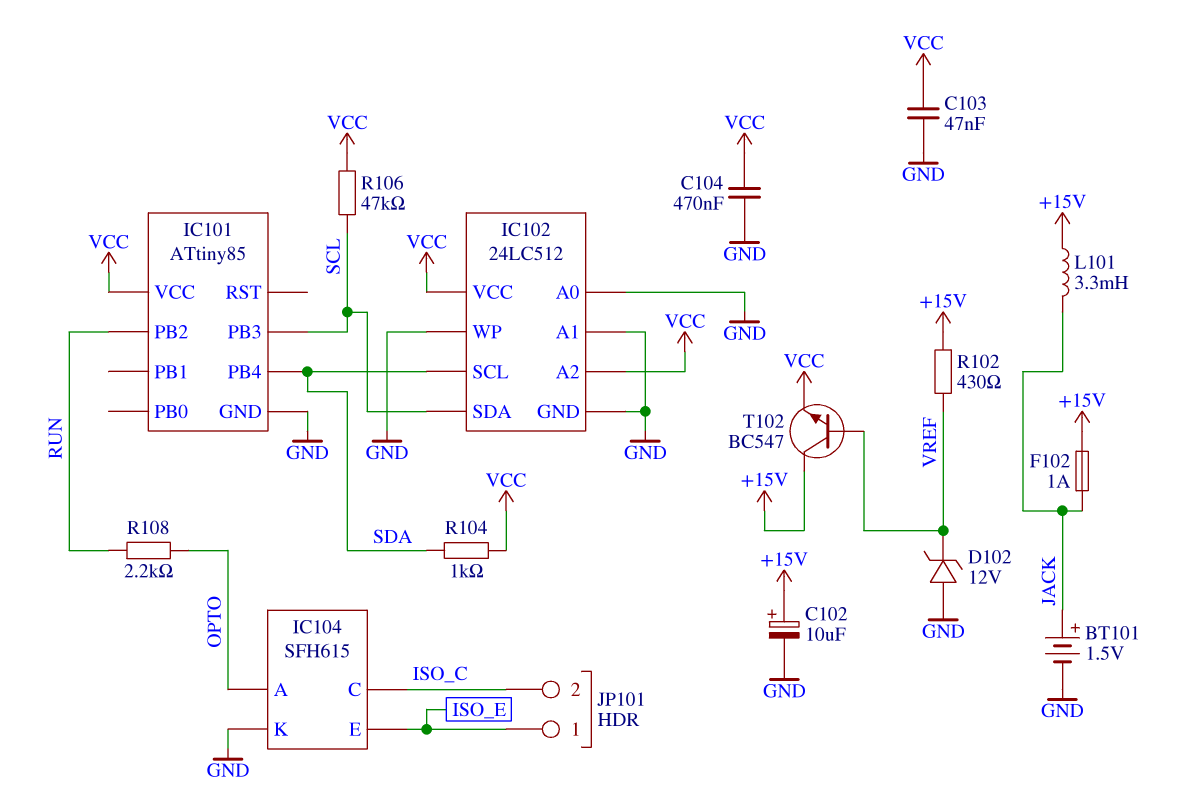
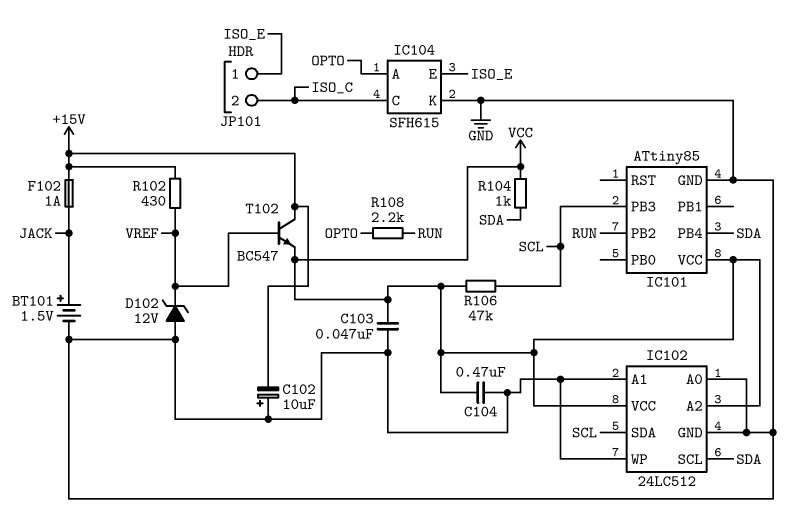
C102: 10uF (plus +15V, minus GND) -> 10uF (plus GND, minus +15V)
L101: 3.3mH (+15V, JACK) -> none

